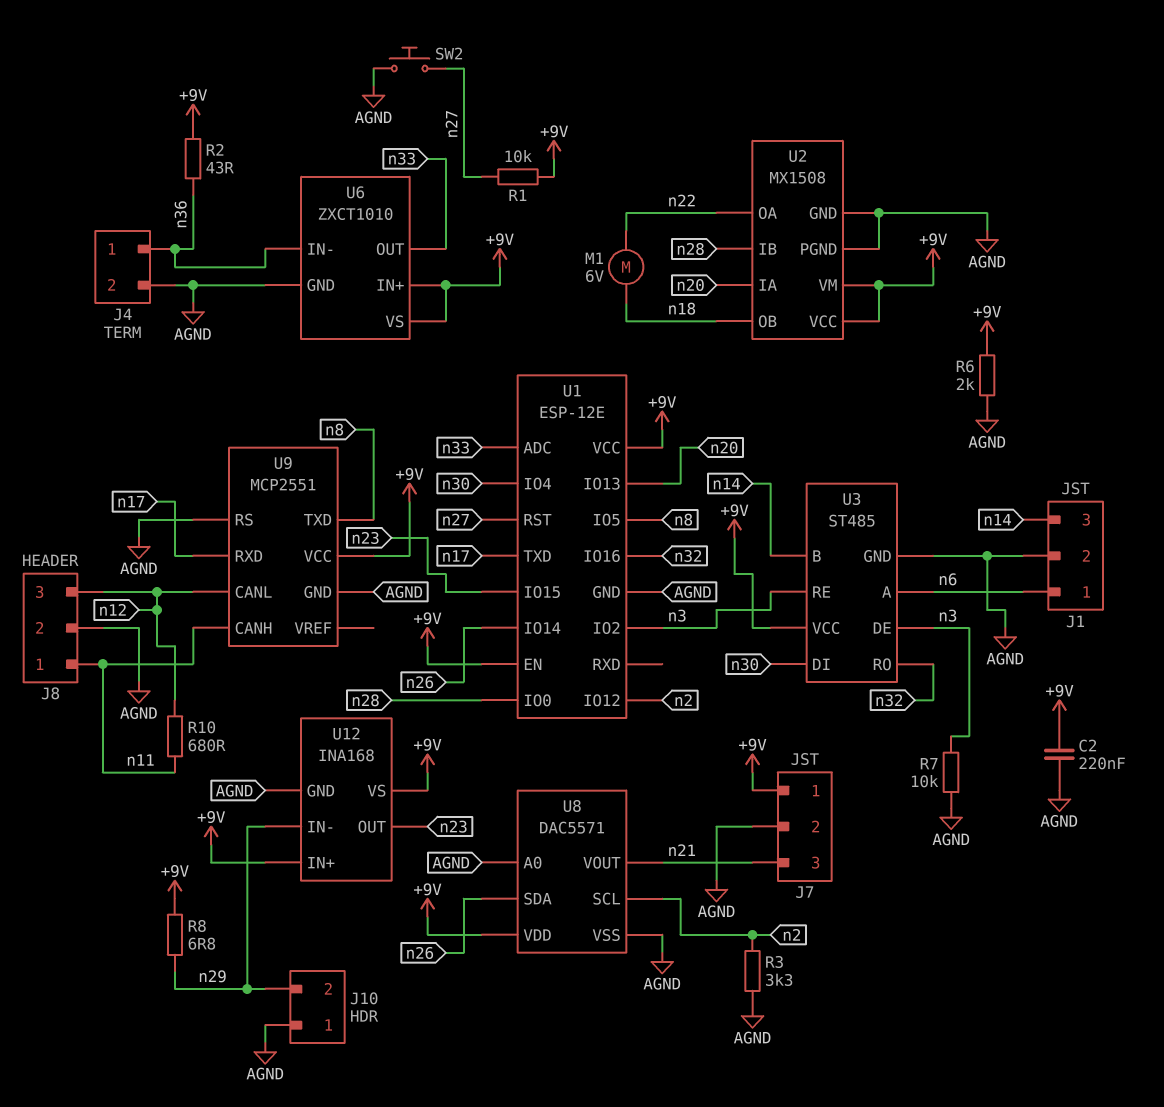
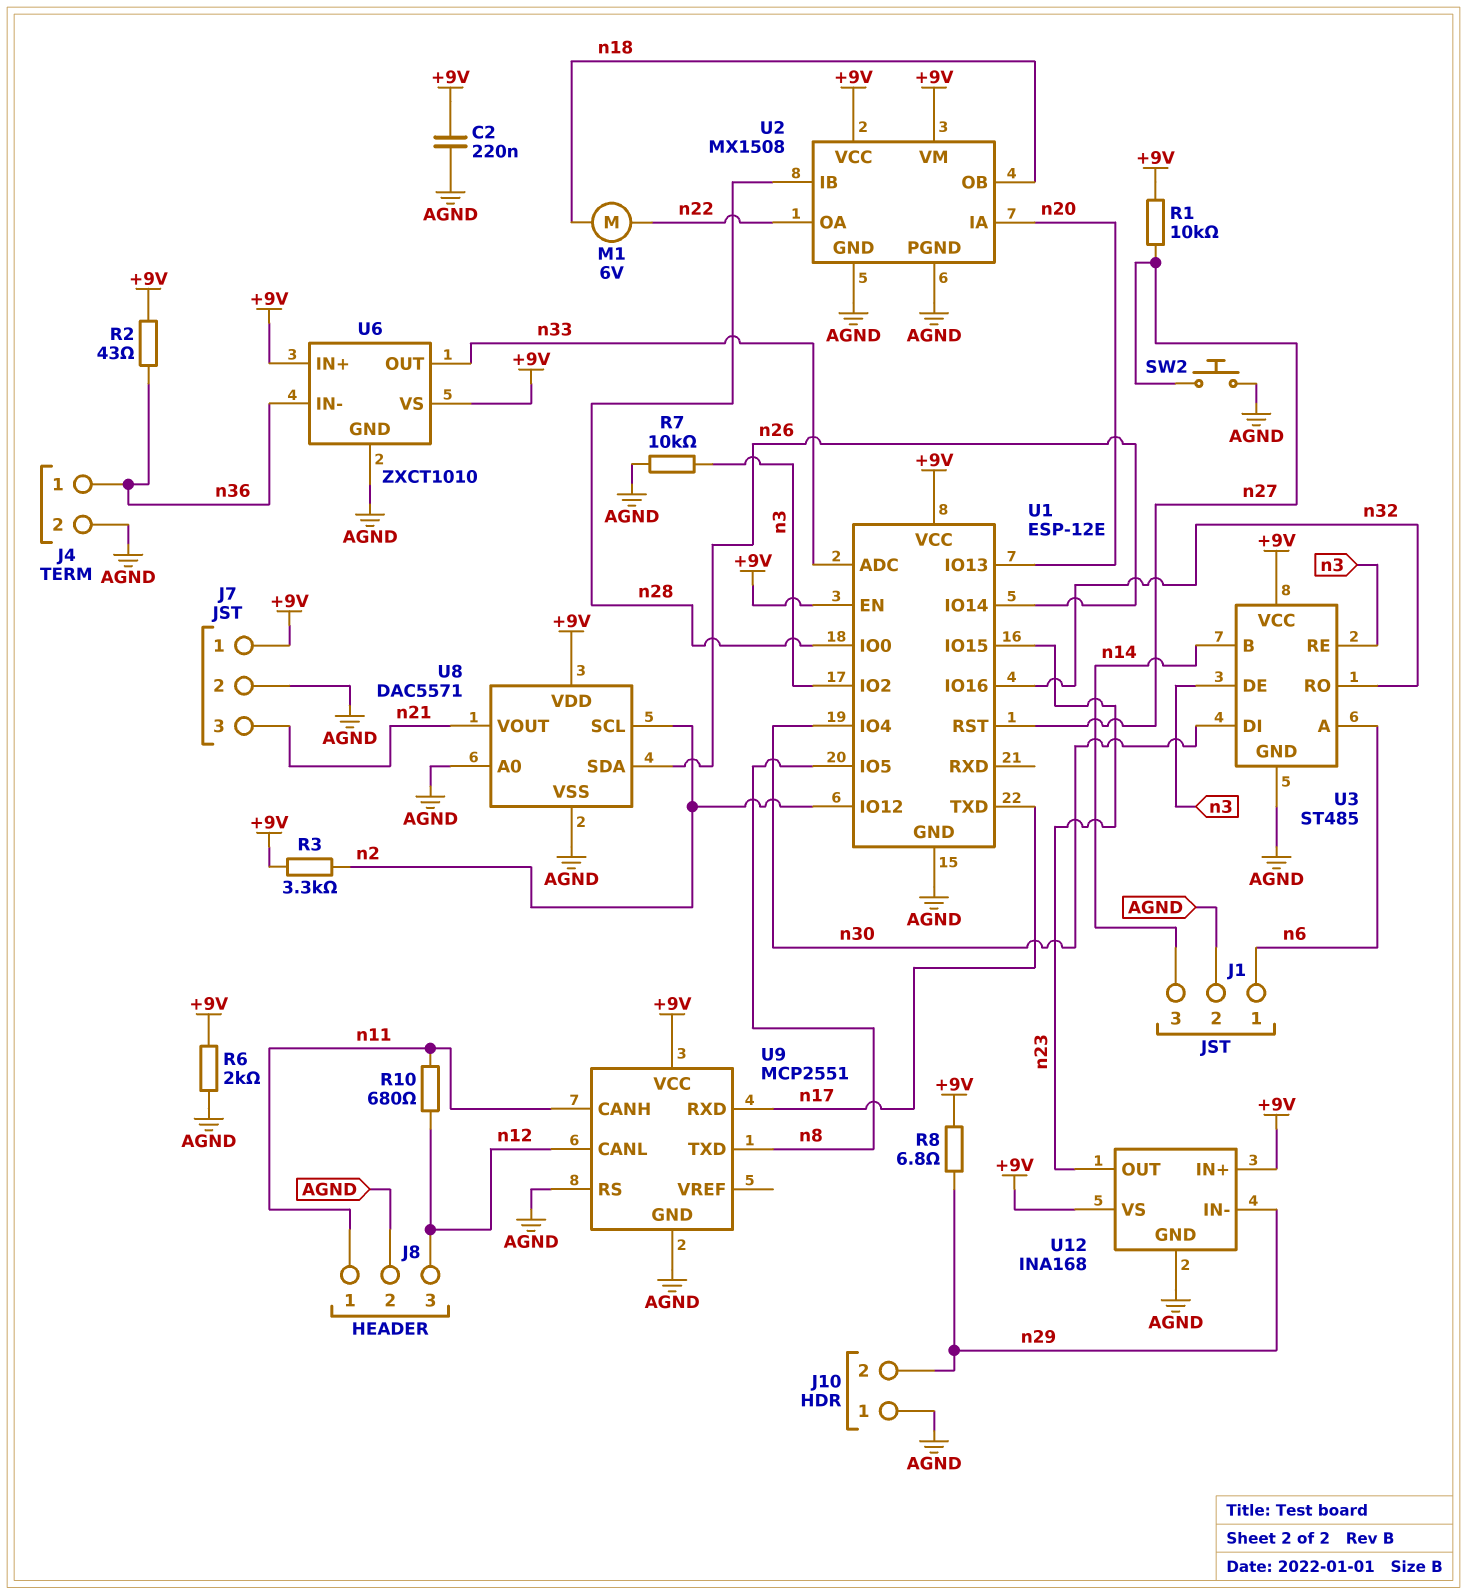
R3: 3.3k (AGND, n2) -> 3.3k (+9V, n2)

